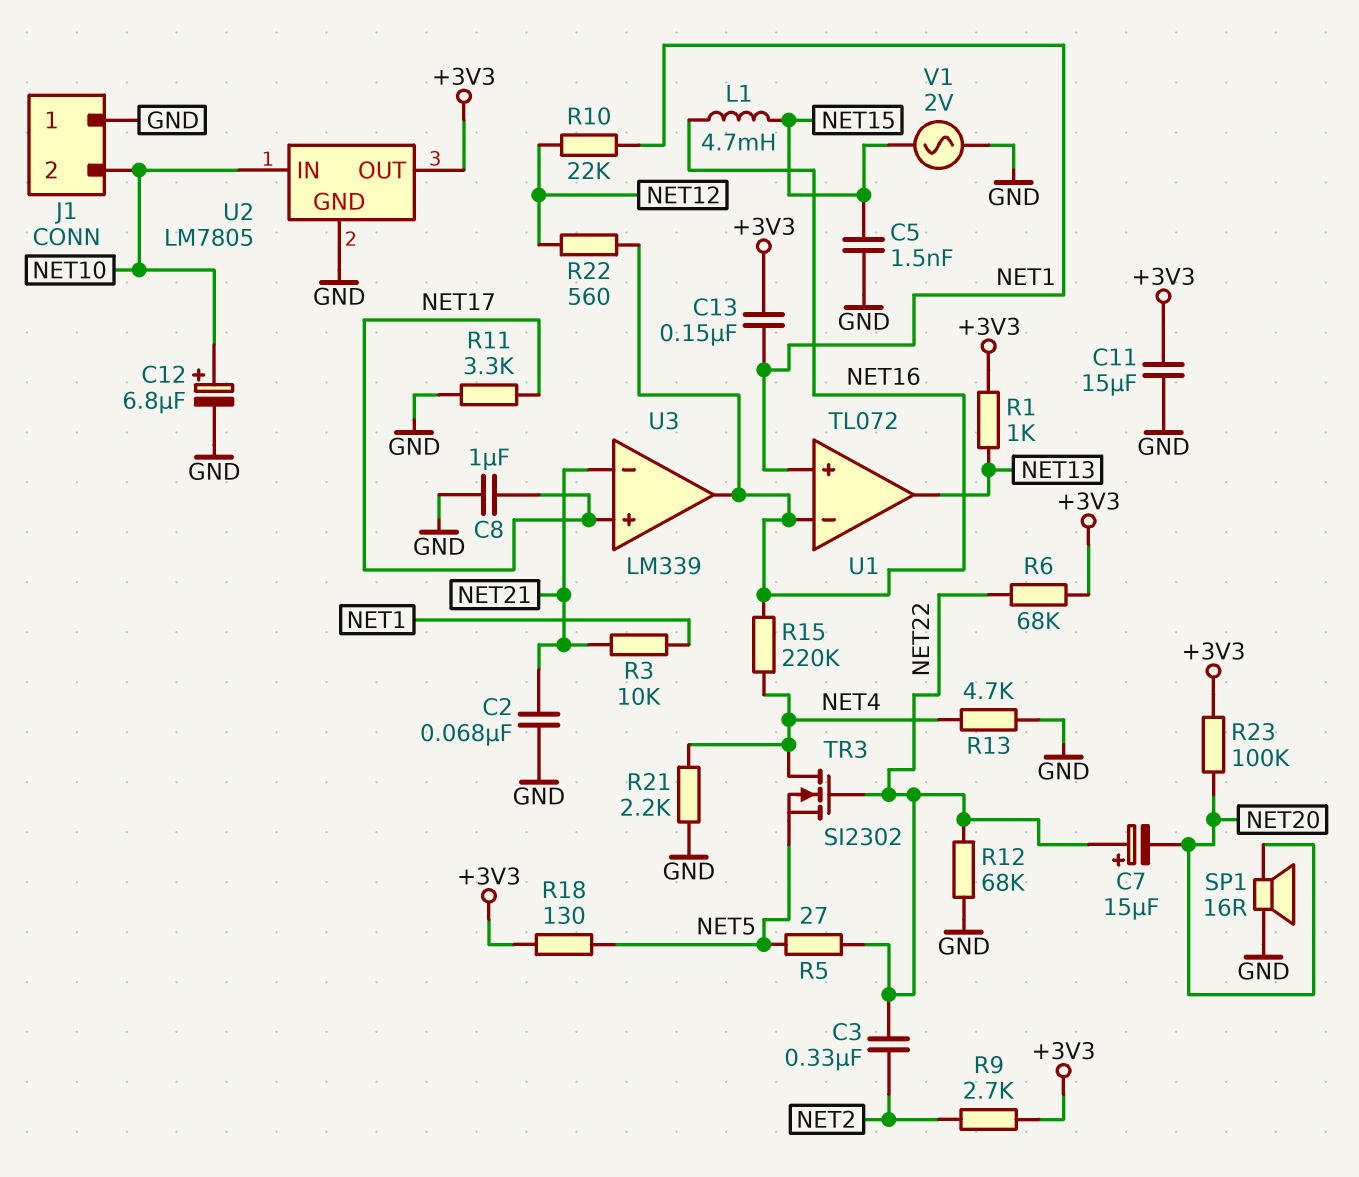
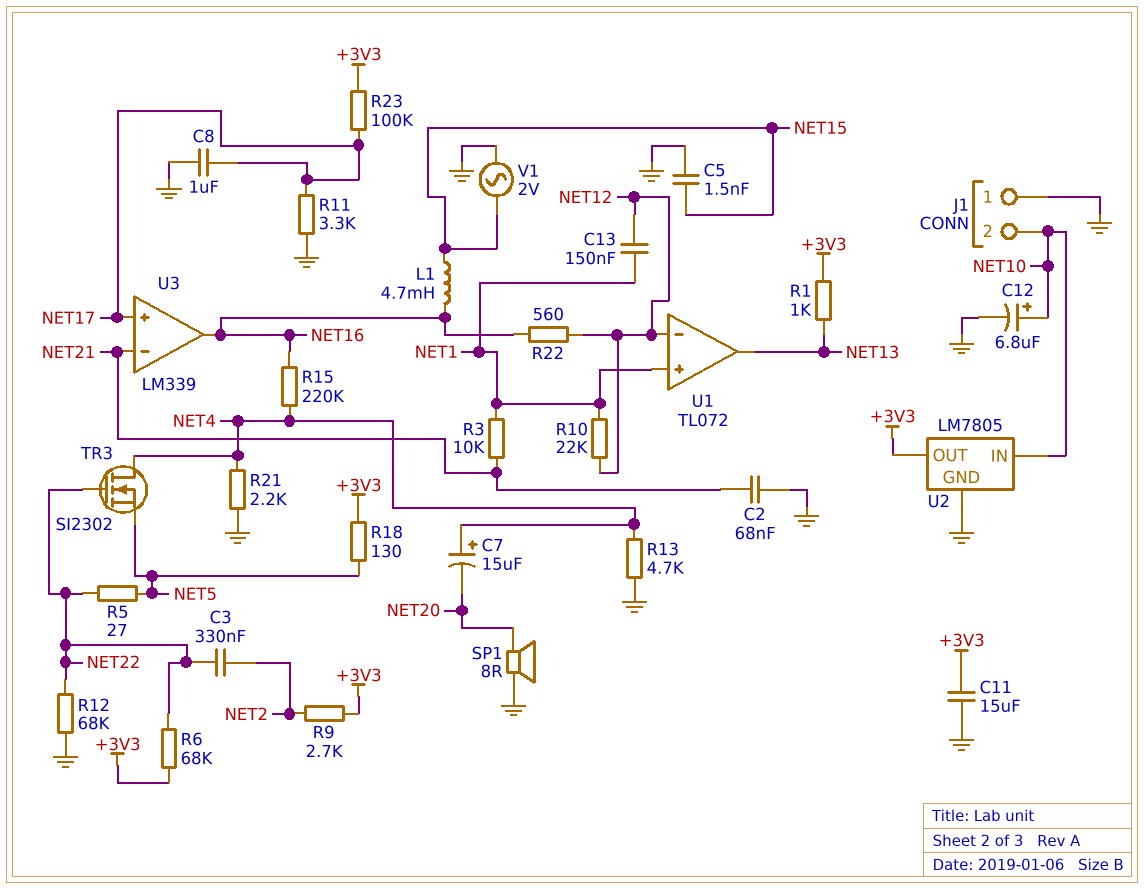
C7: 15uF (plus NET22, minus NET20) -> 15uF (plus NET4, minus NET20)
C13: 150nF (+3V3, NET1) -> 150nF (NET1, NET12)
R23: 100k (+3V3, NET20) -> 100k (+3V3, NET17)
SP1: speaker 16R (GND, NET20) -> speaker 8R (GND, NET20)
U1 pin in-: NET16 -> NET12

